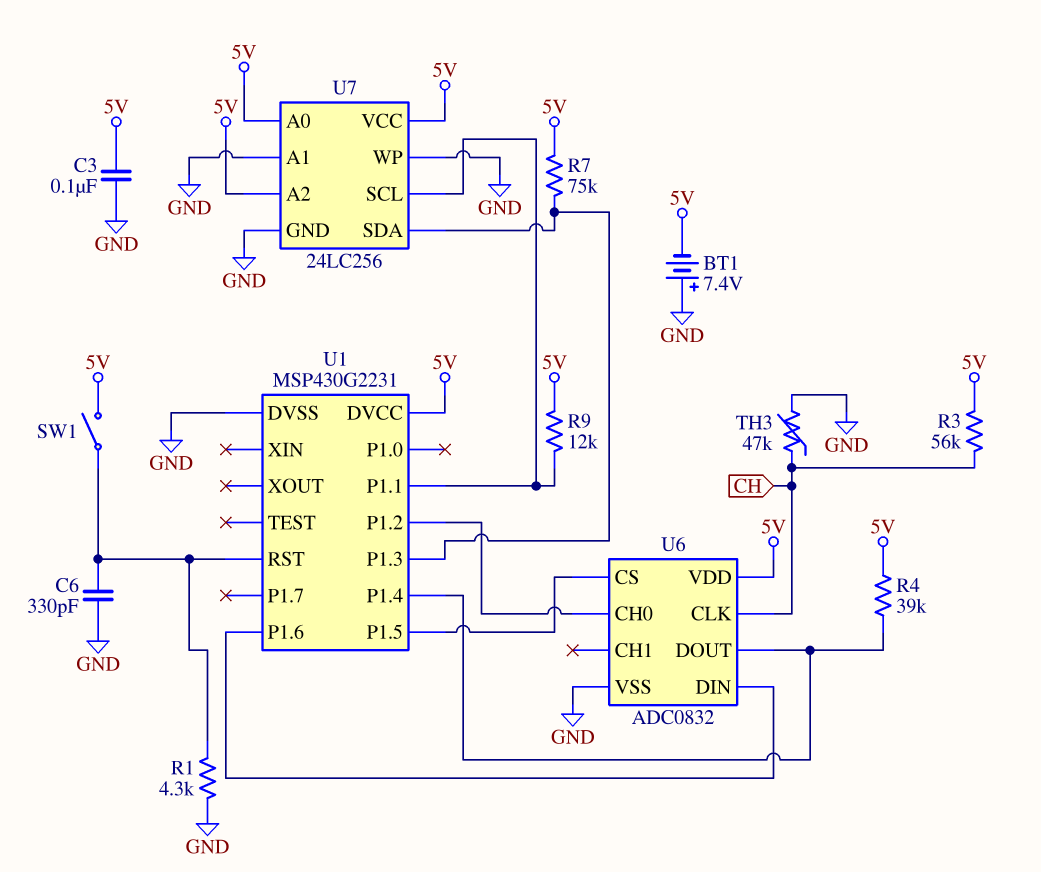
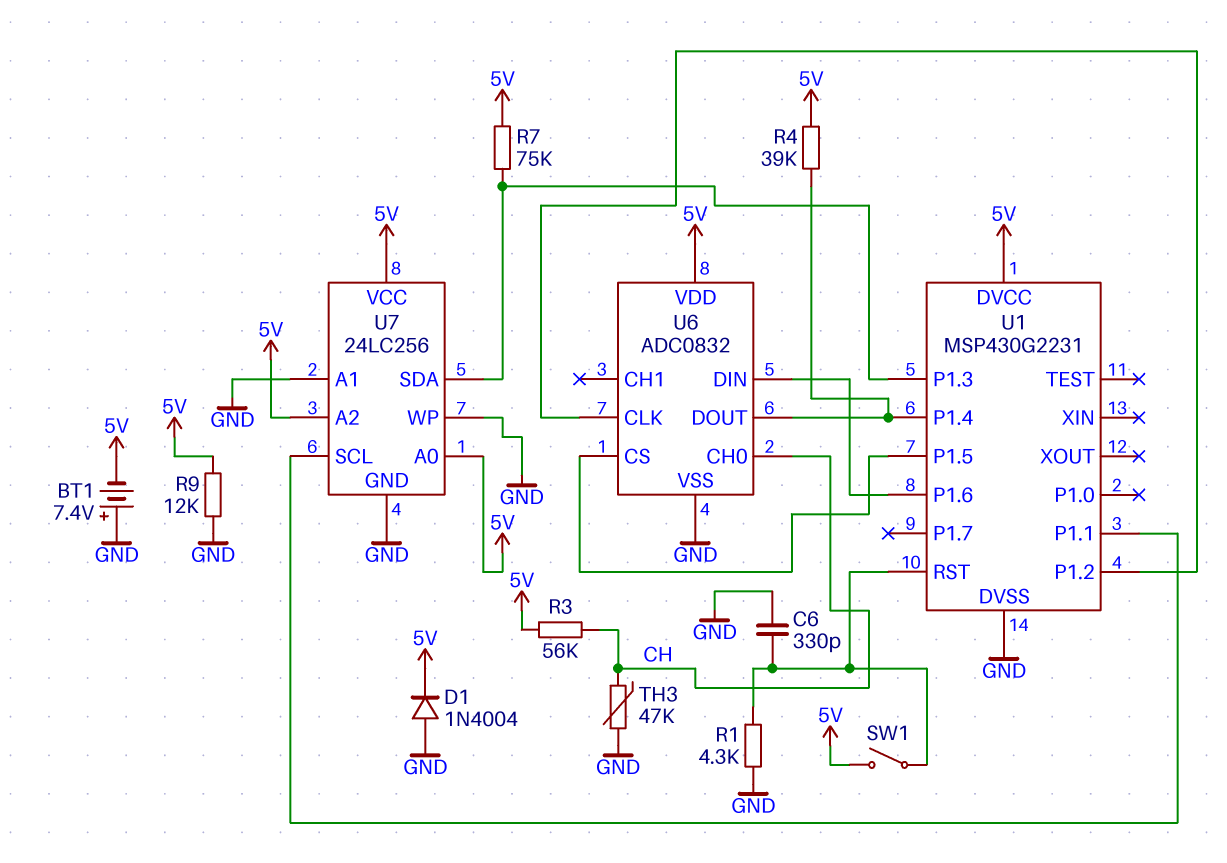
C3: 100nF (5V, GND) -> none
D1: none -> diode 1N4004 (A GND, K 5V)
R9: 12k (5V, U1/P1.1) -> 12k (5V, GND)
U6 pin CH0: U1/P1.2 -> CH
U6 pin CLK: CH -> U1/P1.2

